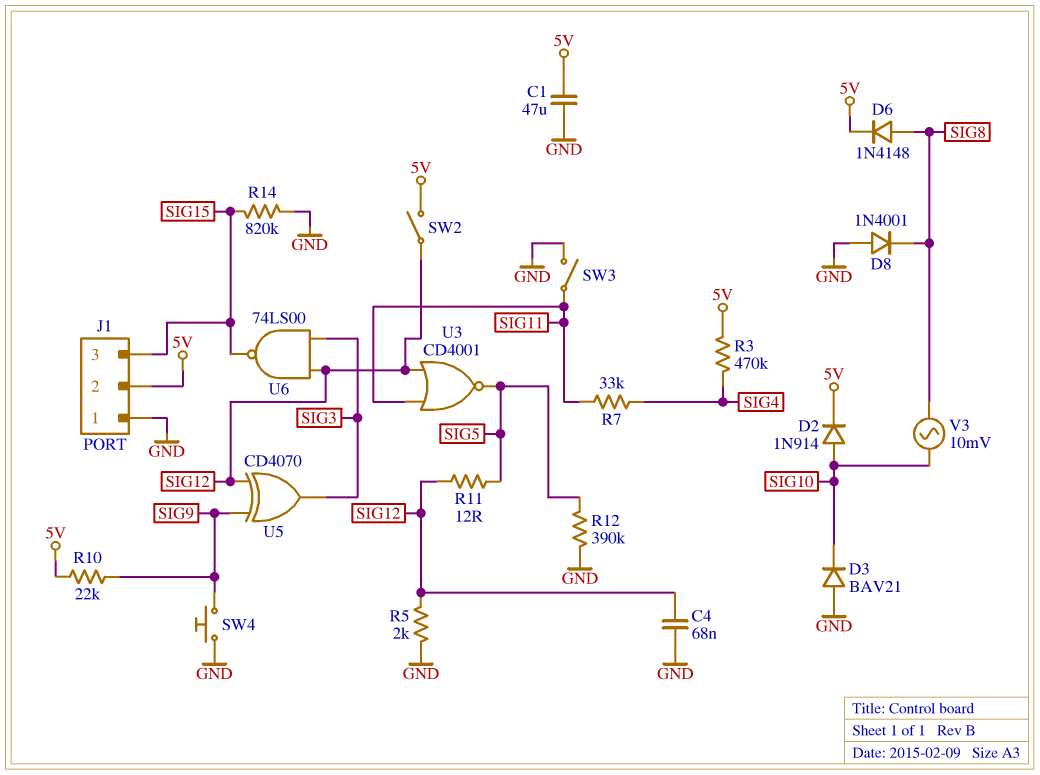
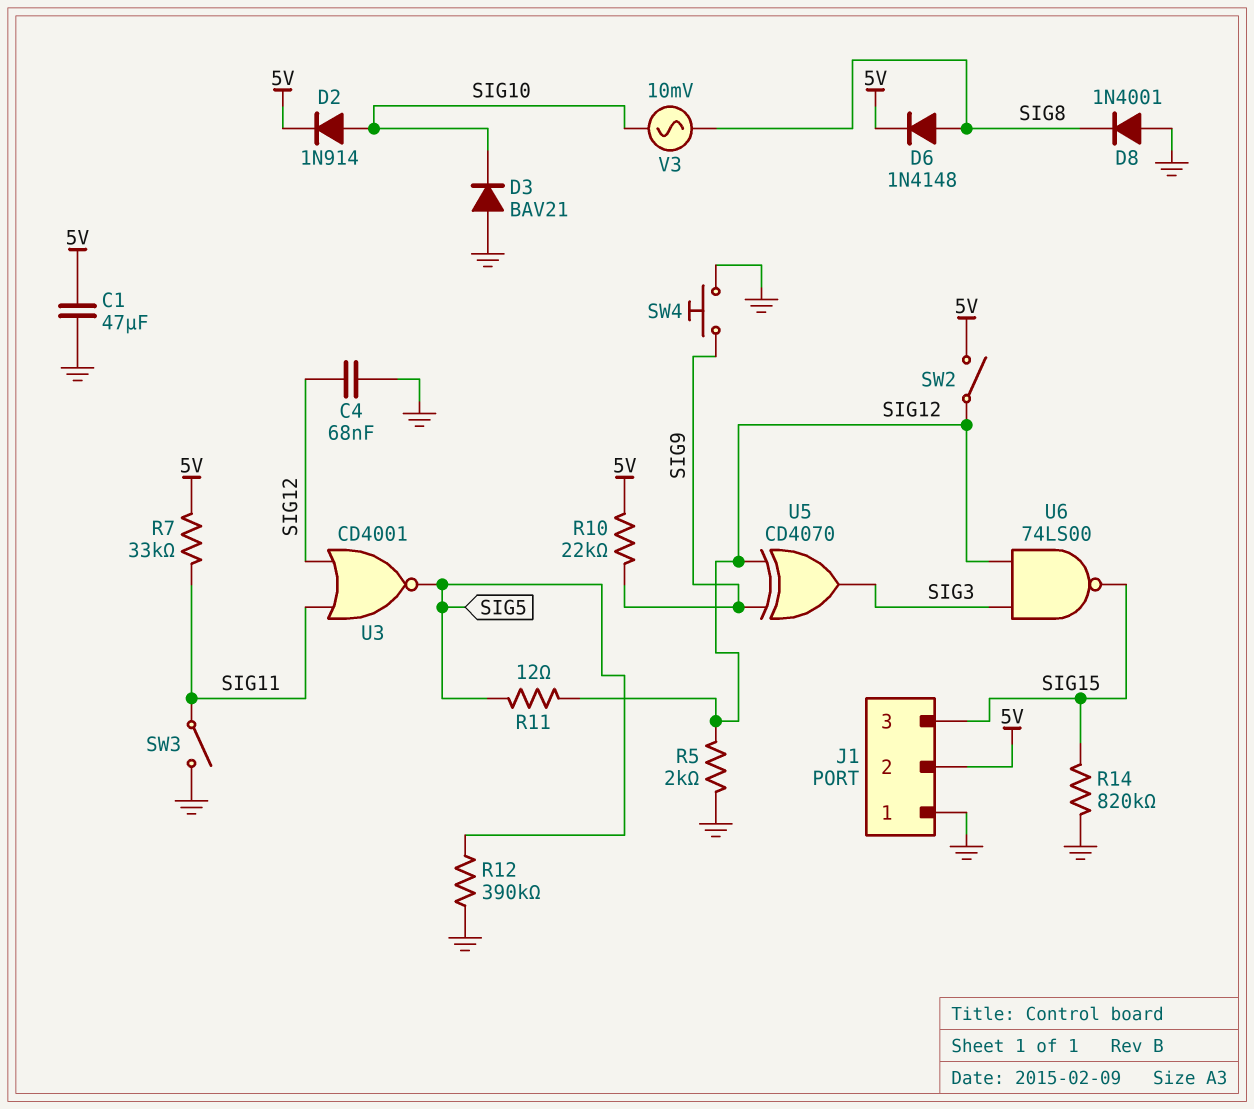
R3: 470k (5V, SIG4) -> none
R7: 33k (SIG4, SIG11) -> 33k (5V, SIG11)

